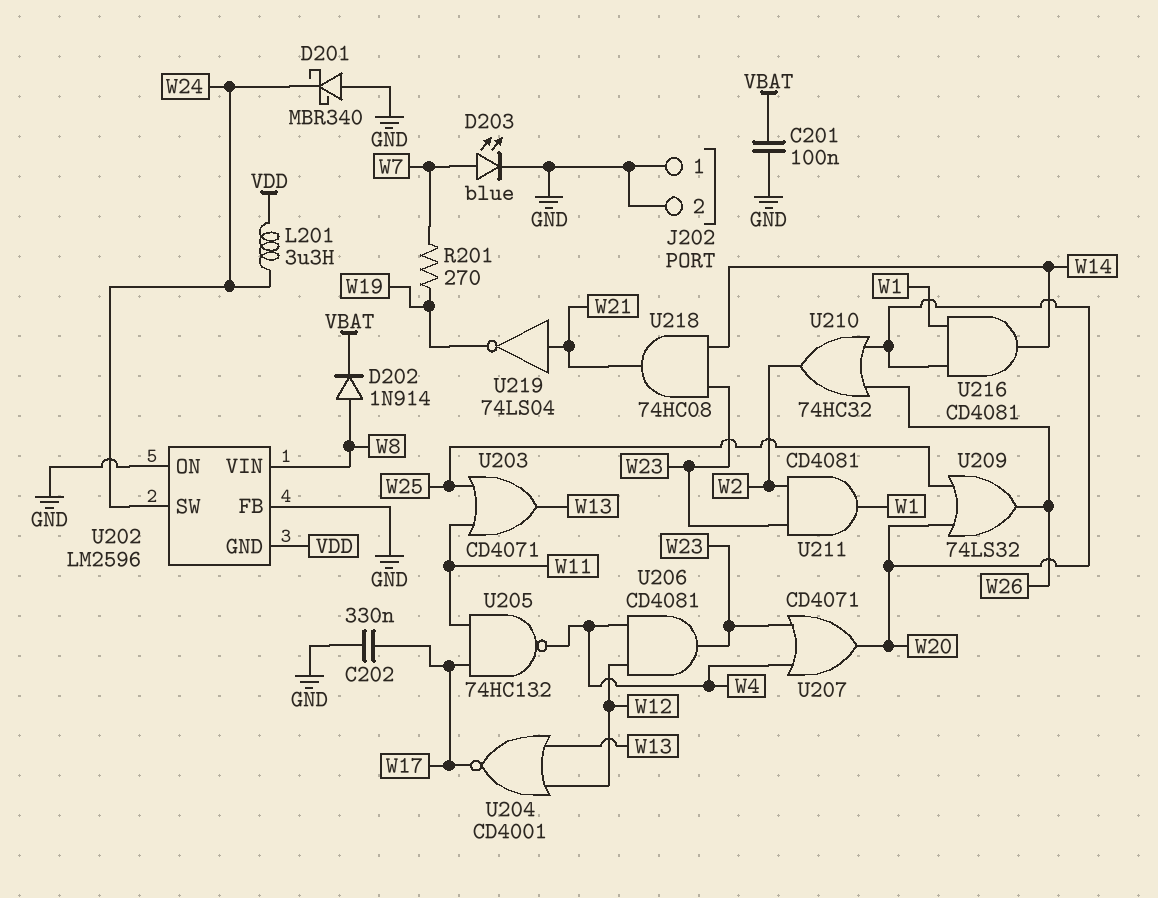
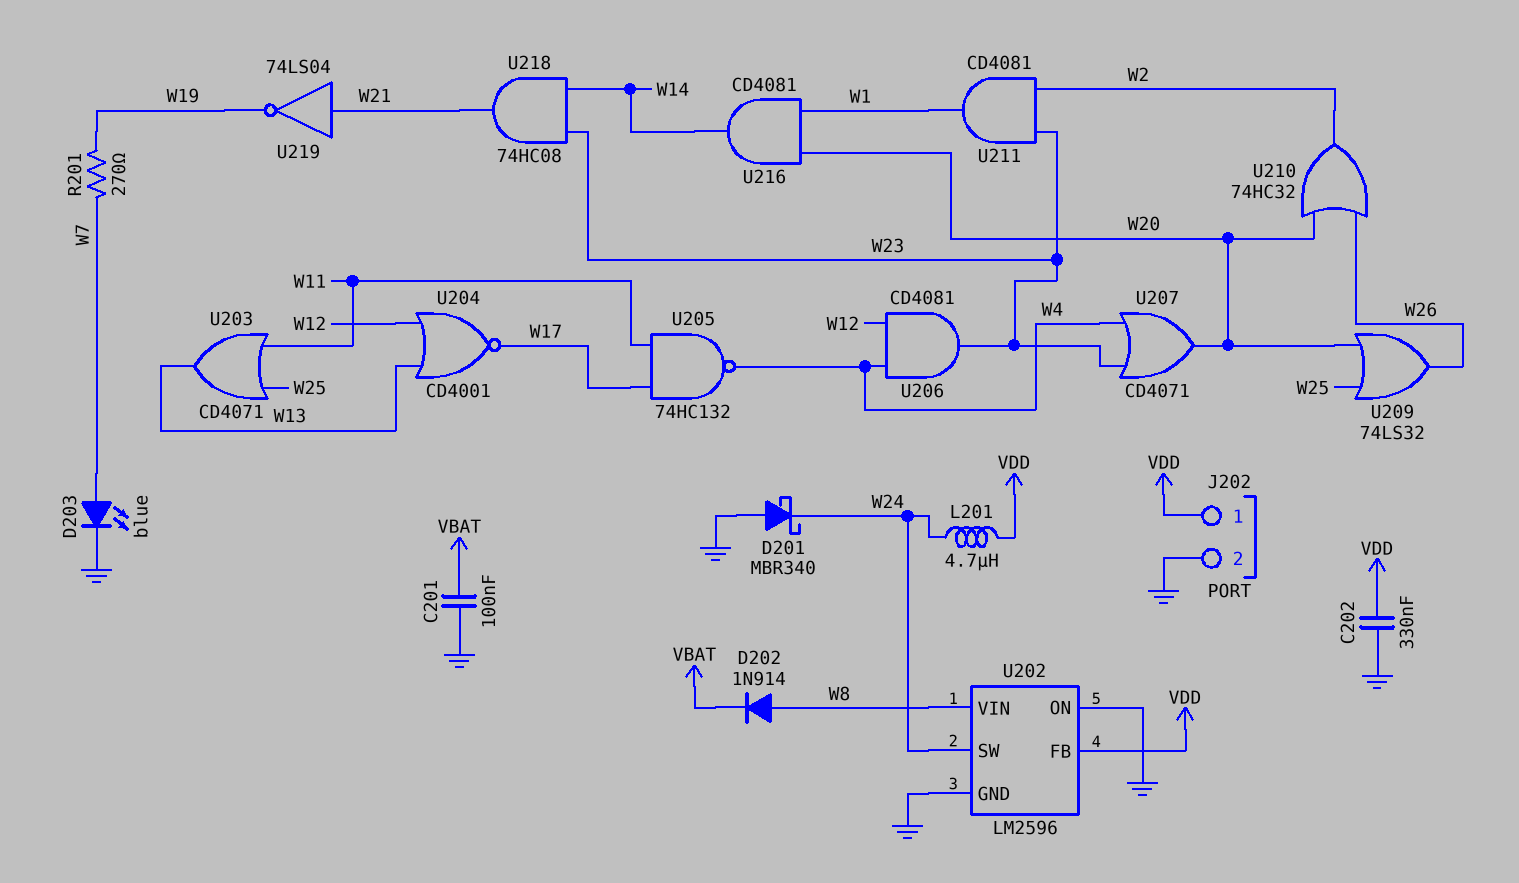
C202: 330nF (GND, W17) -> 330nF (GND, VDD)
J202 pin 1: GND -> VDD
L201: 3.3uH (VDD, W24) -> 4.7uH (VDD, W24)
U202 pin FB: GND -> VDD
U202 pin GND: VDD -> GND

